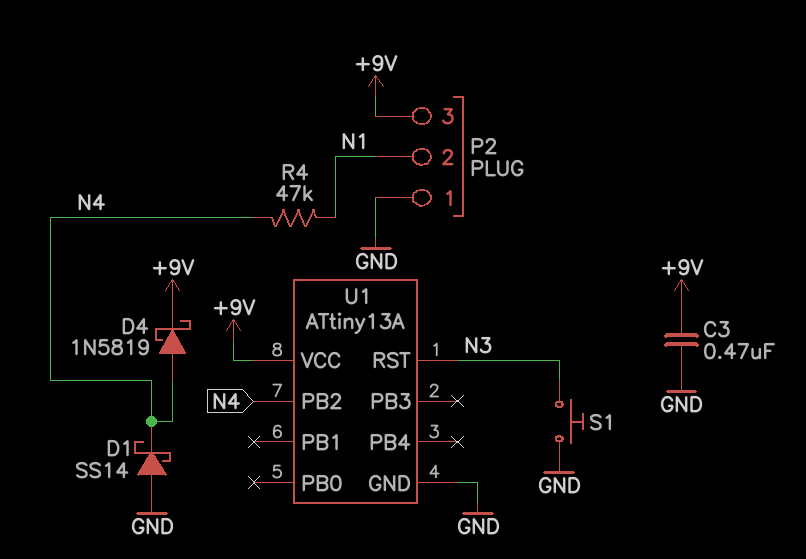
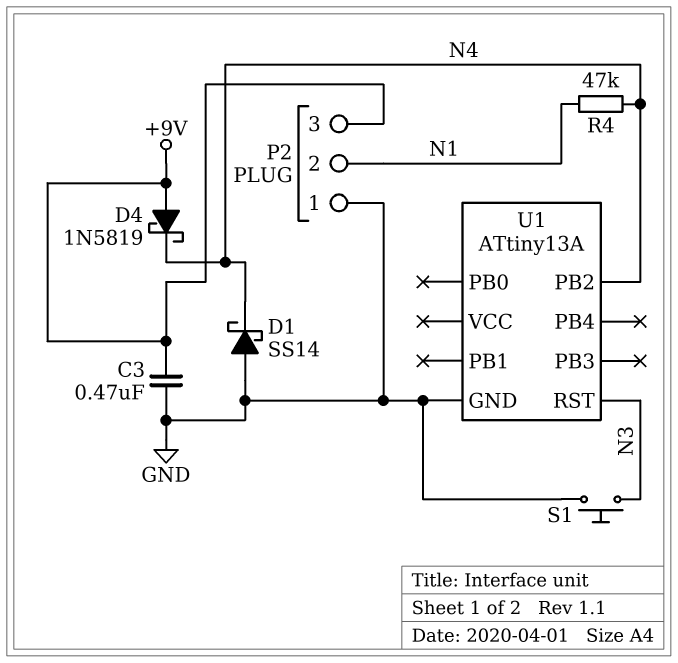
D4: schottky 1N5819 (A N4, K +9V) -> schottky 1N5819 (A +9V, K N4)
U1 pin VCC: +9V -> none

